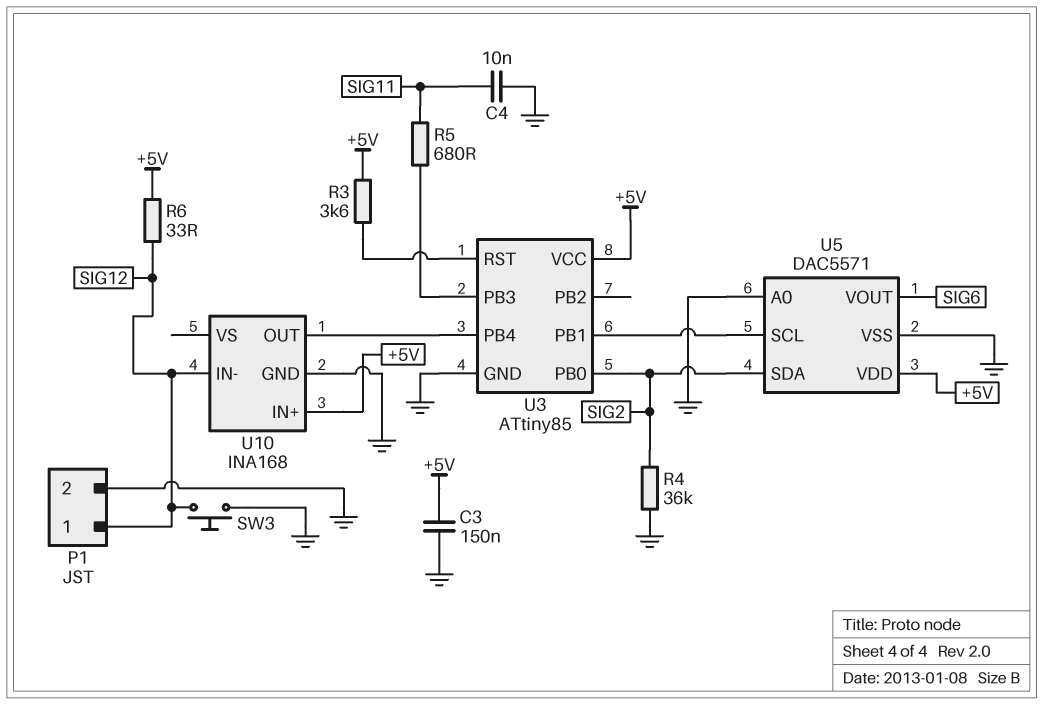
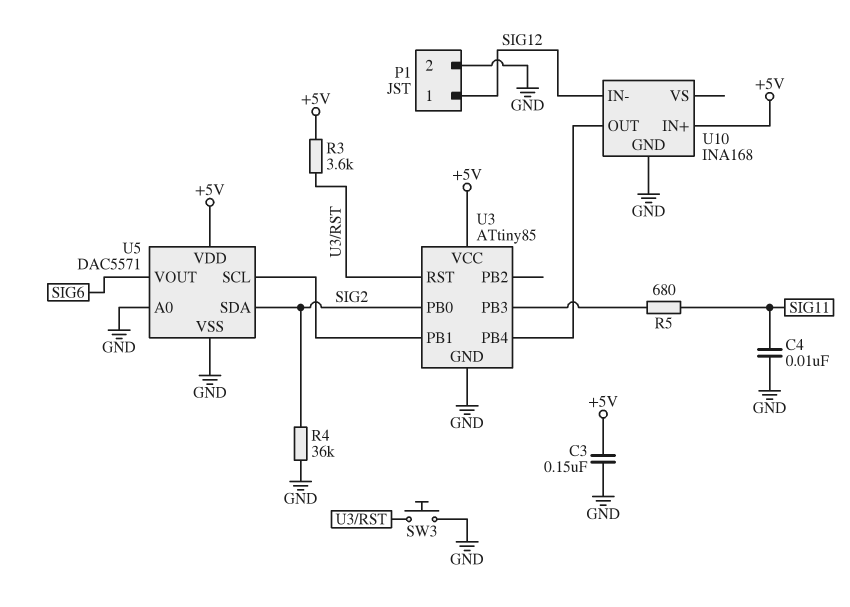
R6: 33 (+5V, SIG12) -> none
SW3: button (GND, SIG12) -> button (GND, U3/RST)

